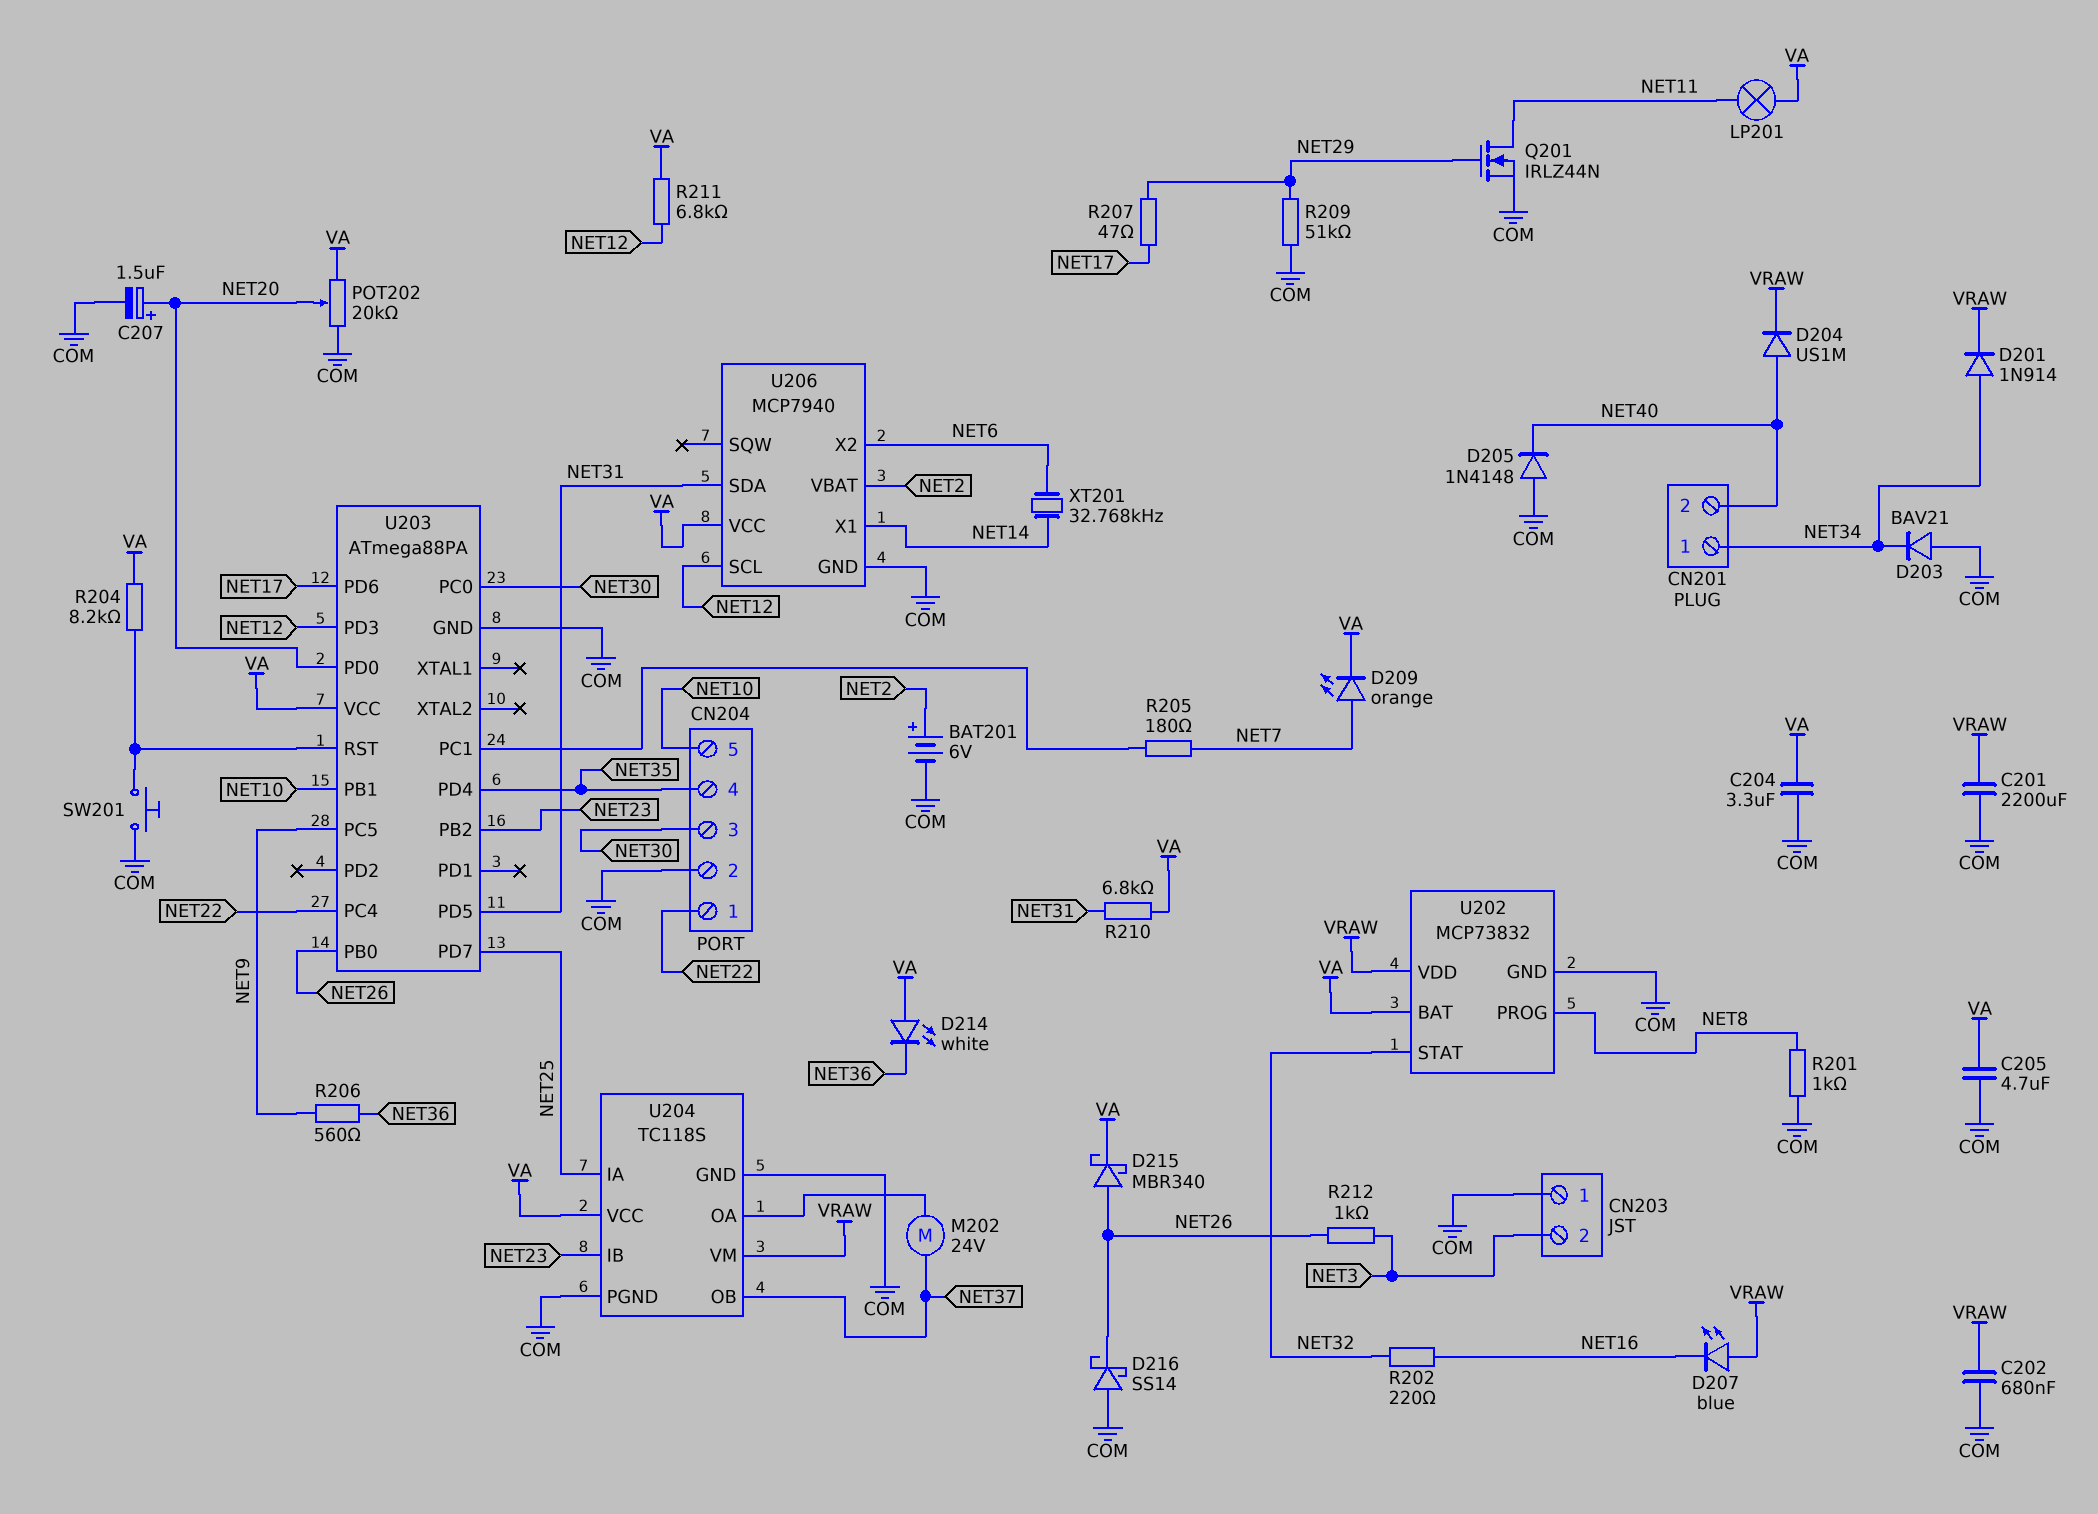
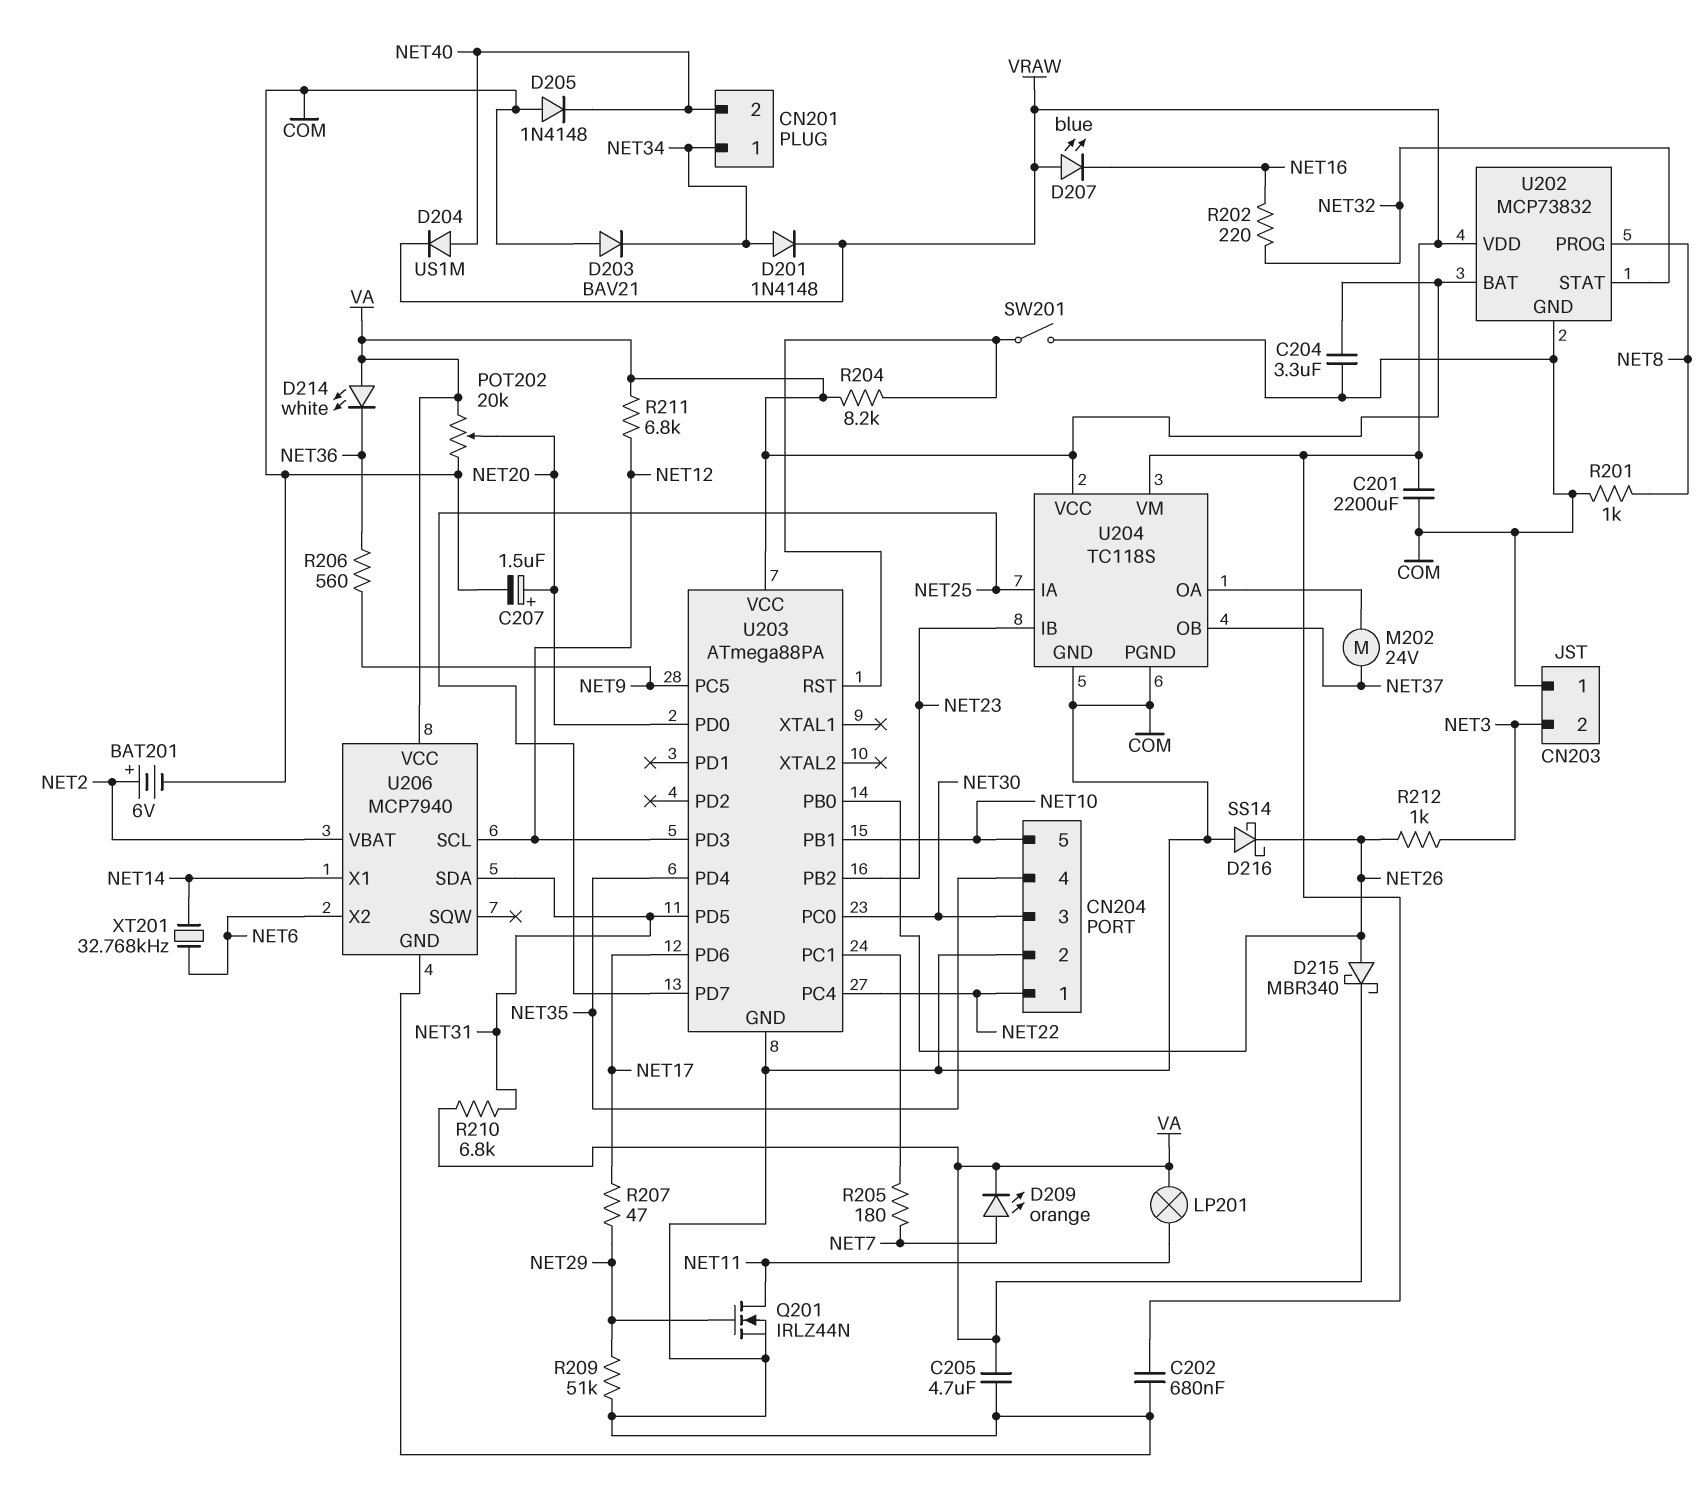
D201: diode 1N914 (A NET34, K VRAW) -> diode 1N4148 (A NET34, K VRAW)
SW201: button (COM, U203/RST) -> switch (COM, U203/RST)

